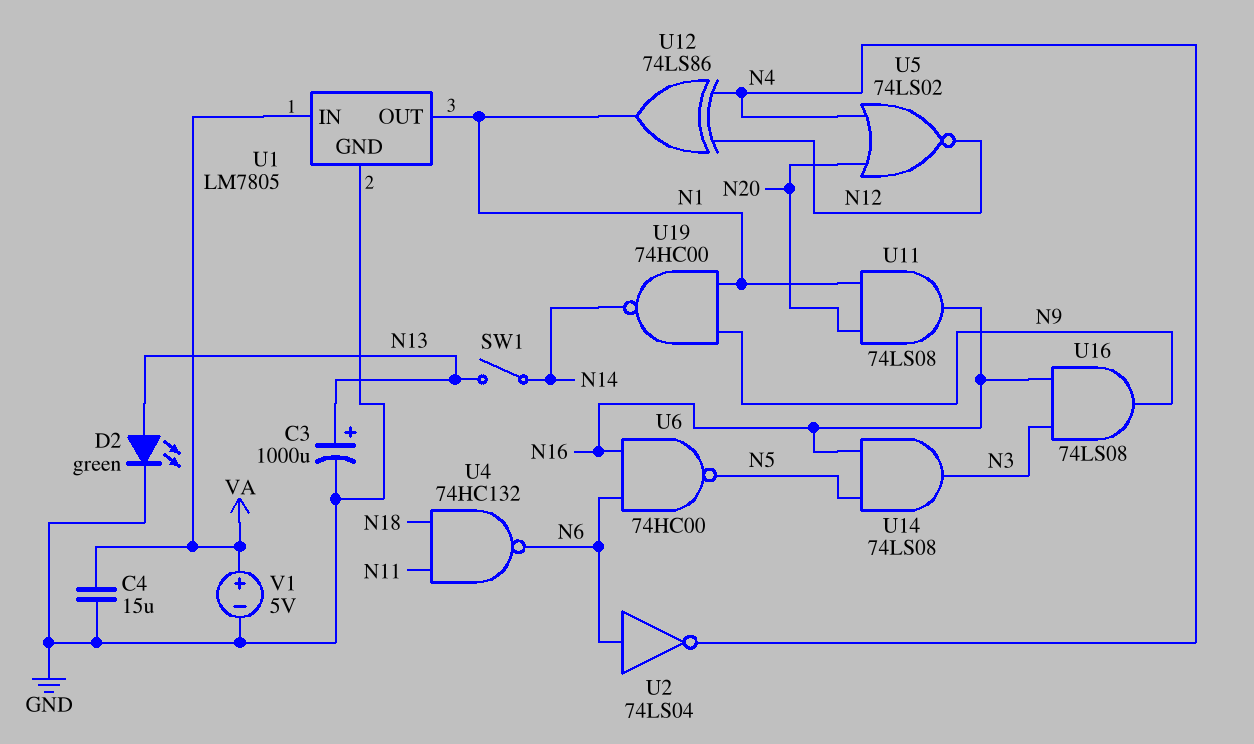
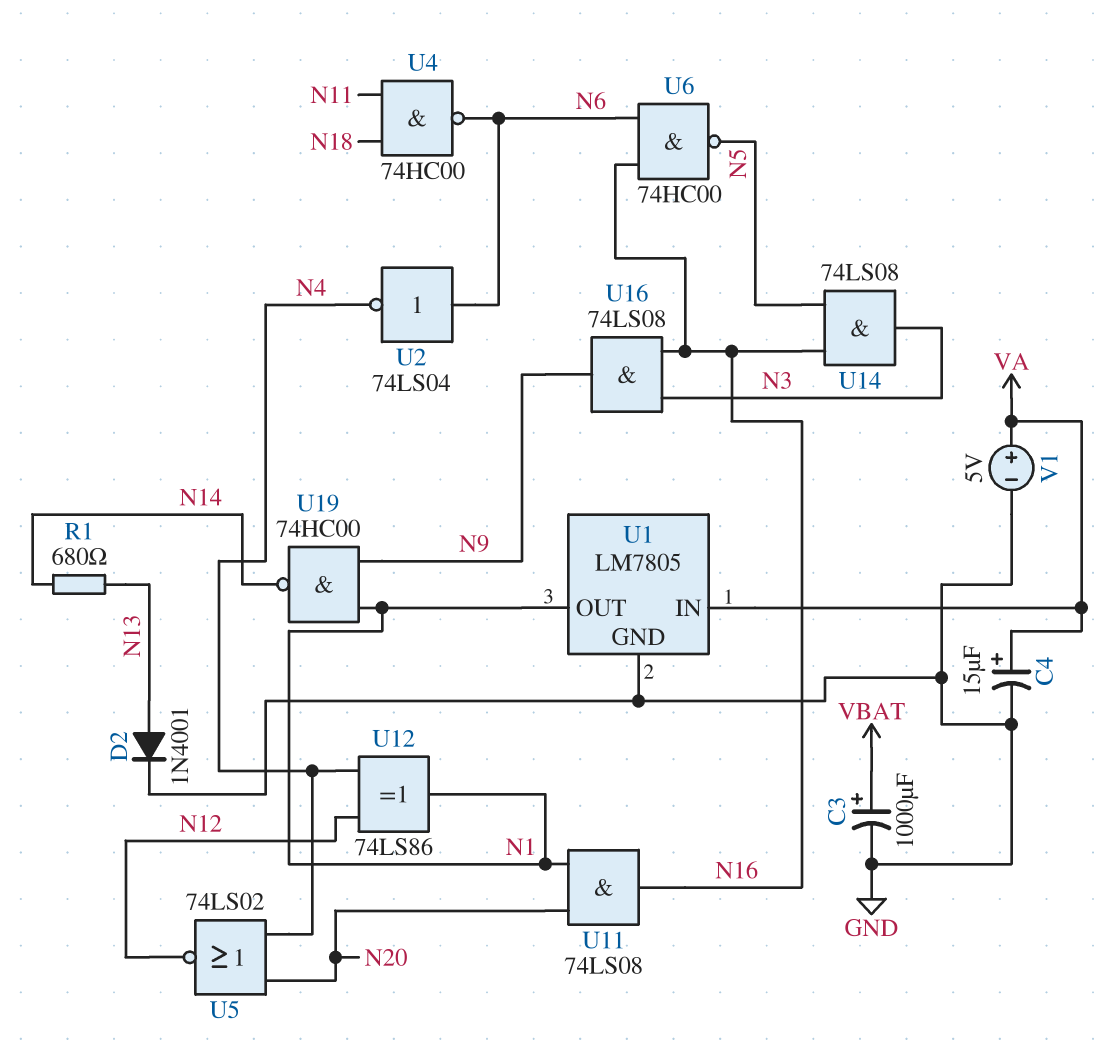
C3: 1000uF (plus N13, minus GND) -> 1000uF (plus VBAT, minus GND)
C4: 15uF (GND, VA) -> 15uF (plus VA, minus GND)
D2: LED green (A N13, K GND) -> diode 1N4001 (A N13, K GND)
R1: none -> 680 (N13, N14)
SW1: switch (N13, N14) -> none
U4: NAND 74HC132 (in N11, in N18, out N6) -> NAND 74HC00 (in N11, in N18, out N6)

